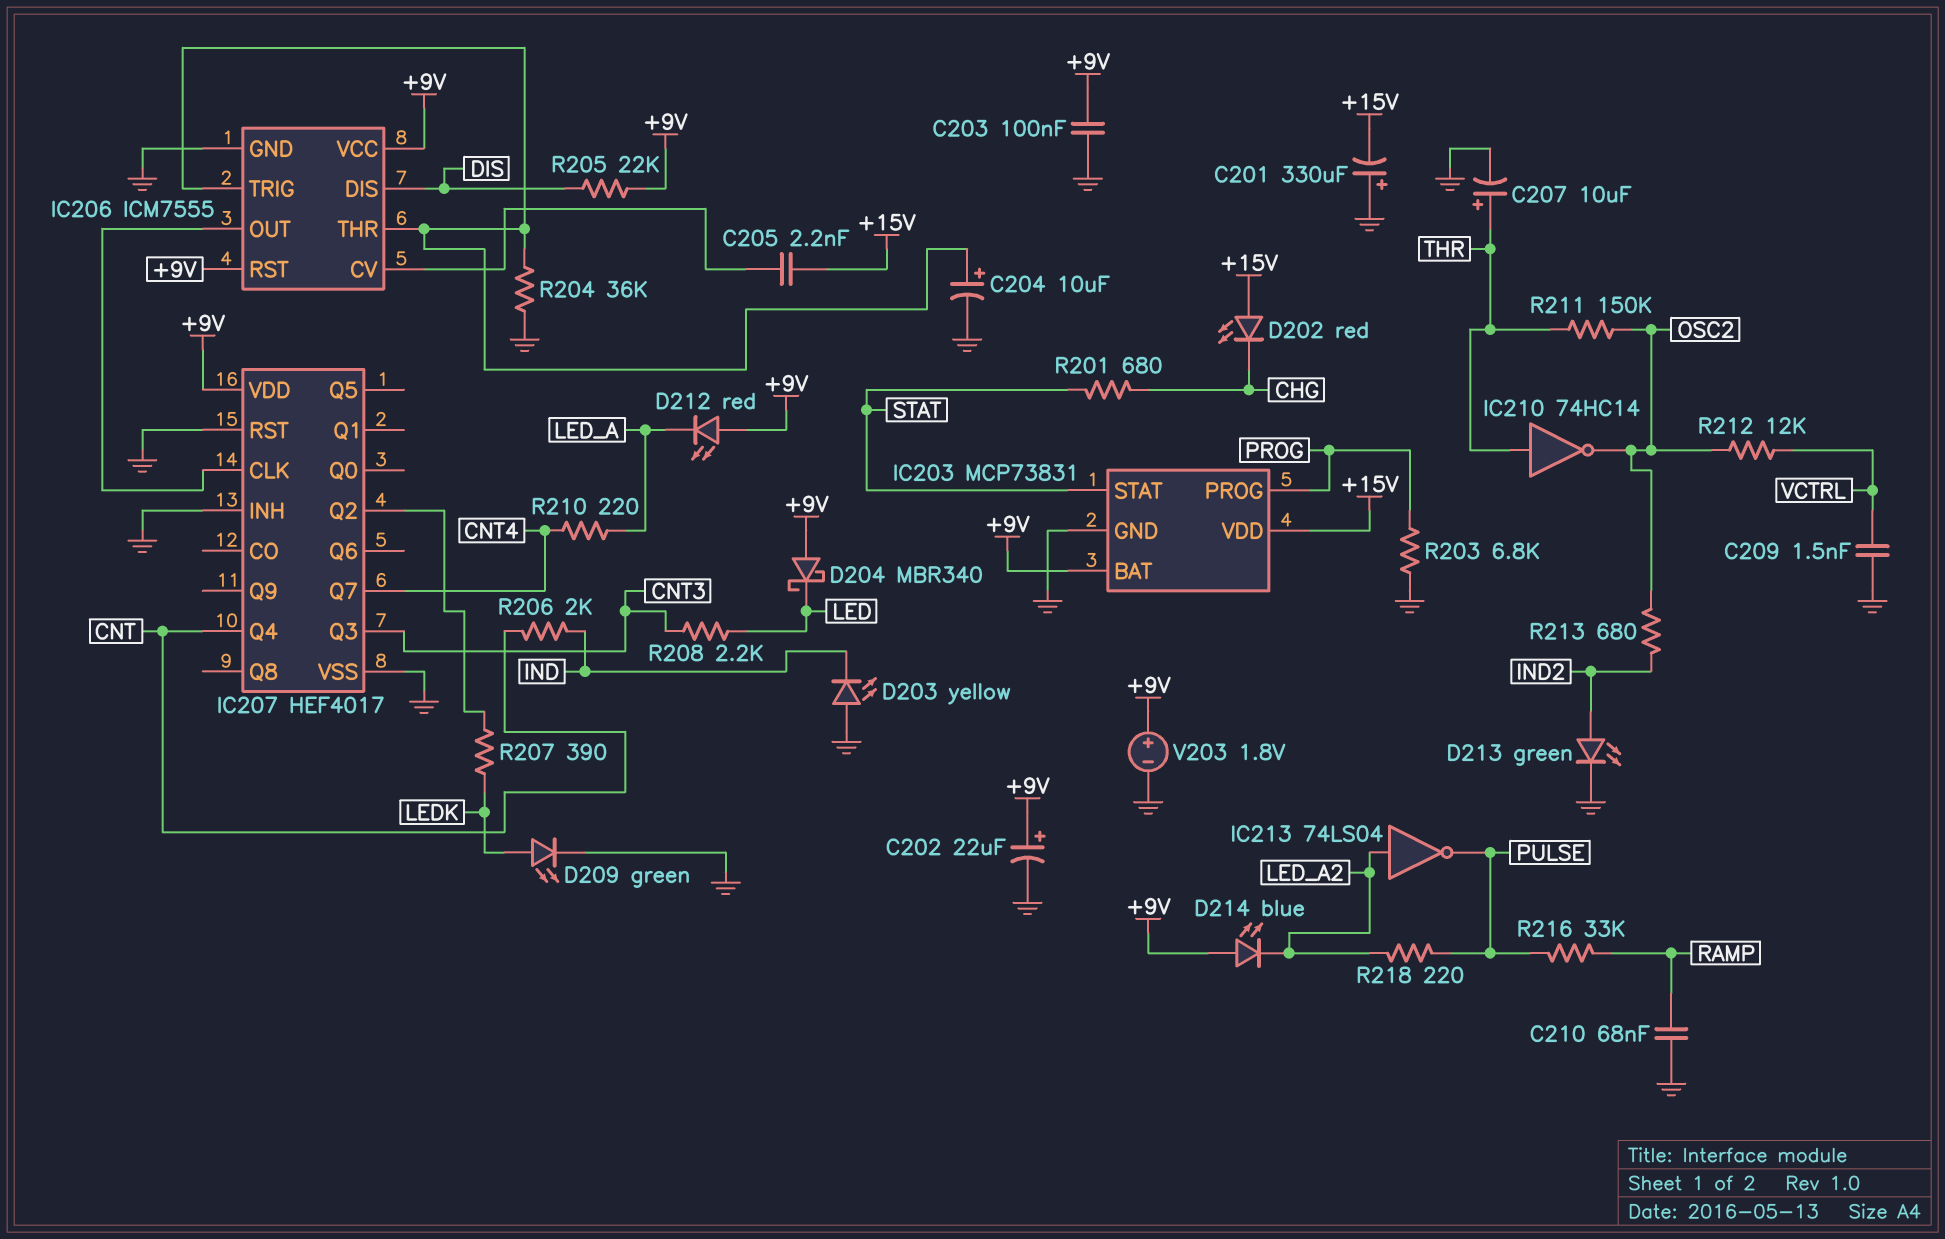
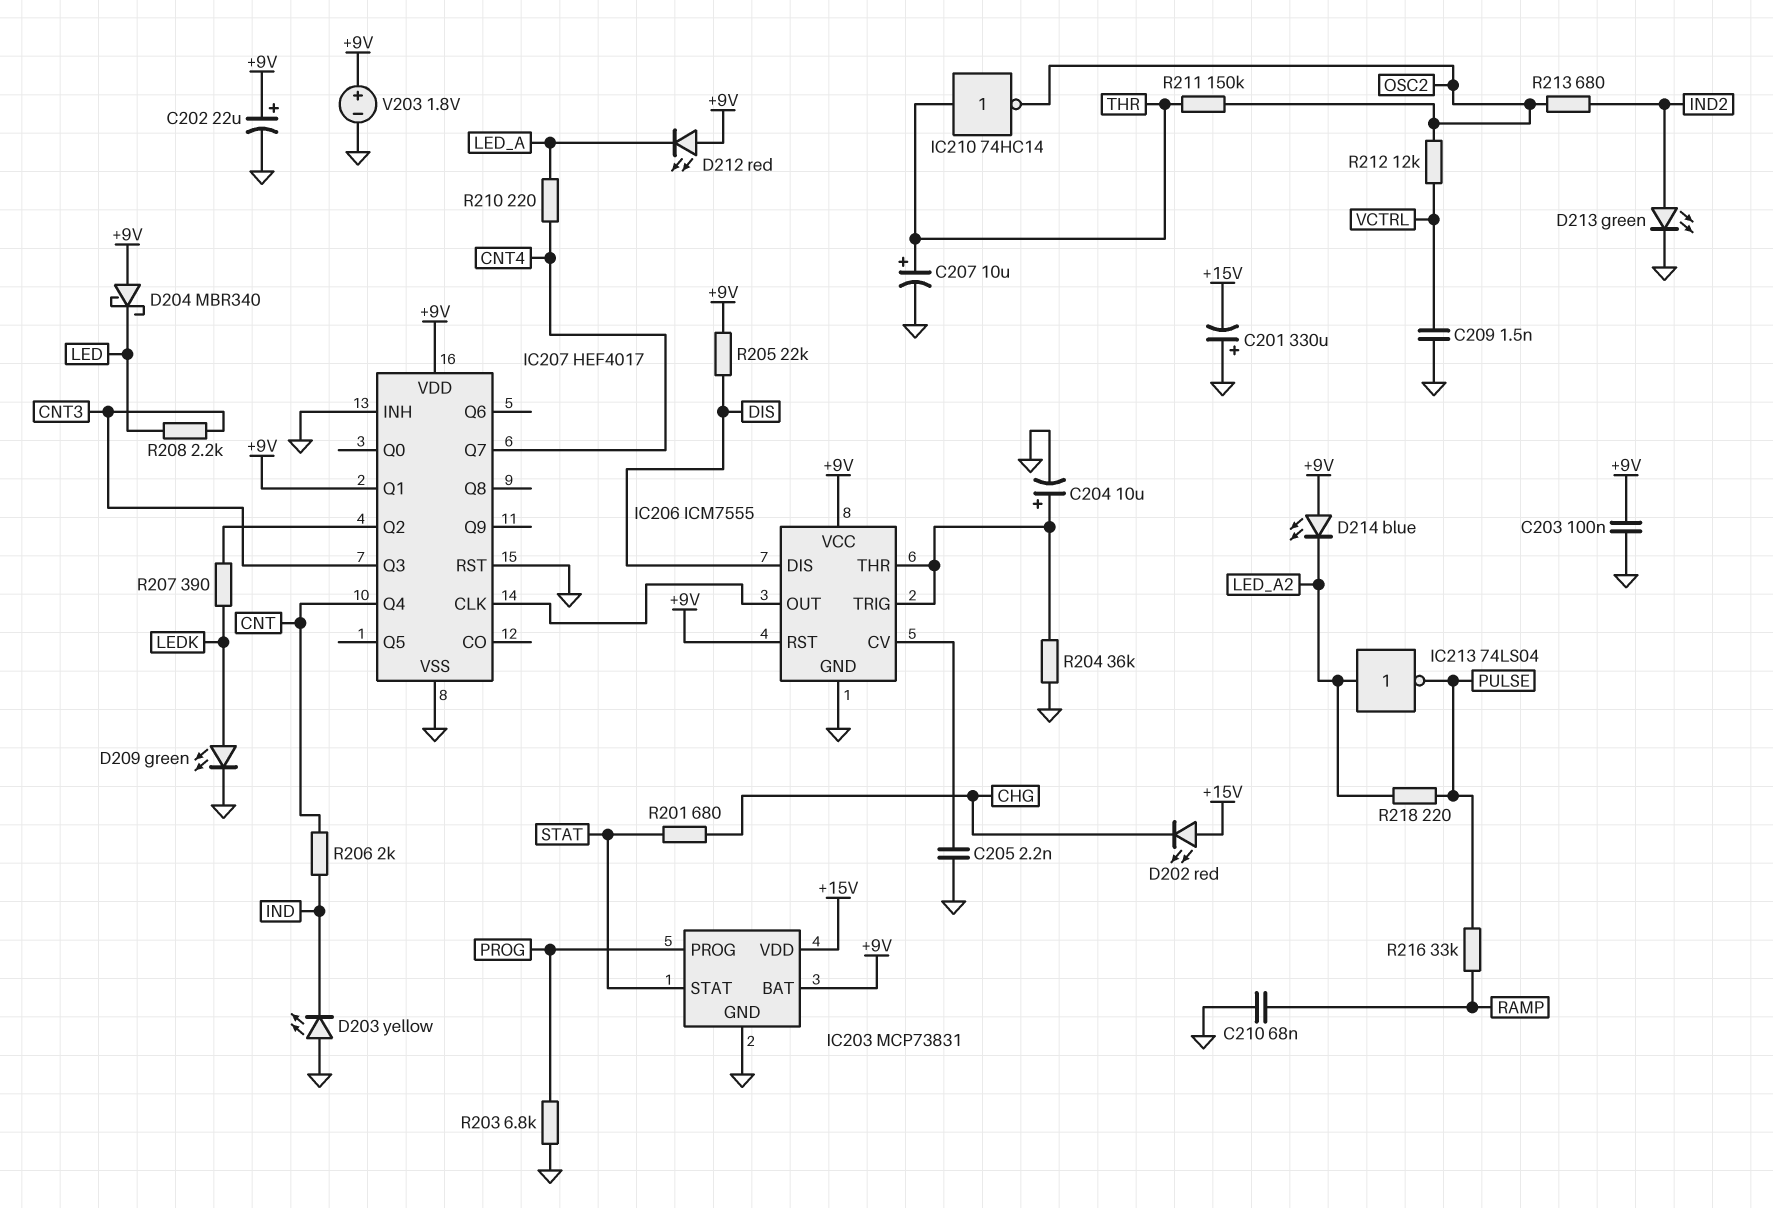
C205: 2.2nF (+15V, IC206/CV) -> 2.2nF (GND, IC206/CV)
IC207 pin Q1: none -> +9V

